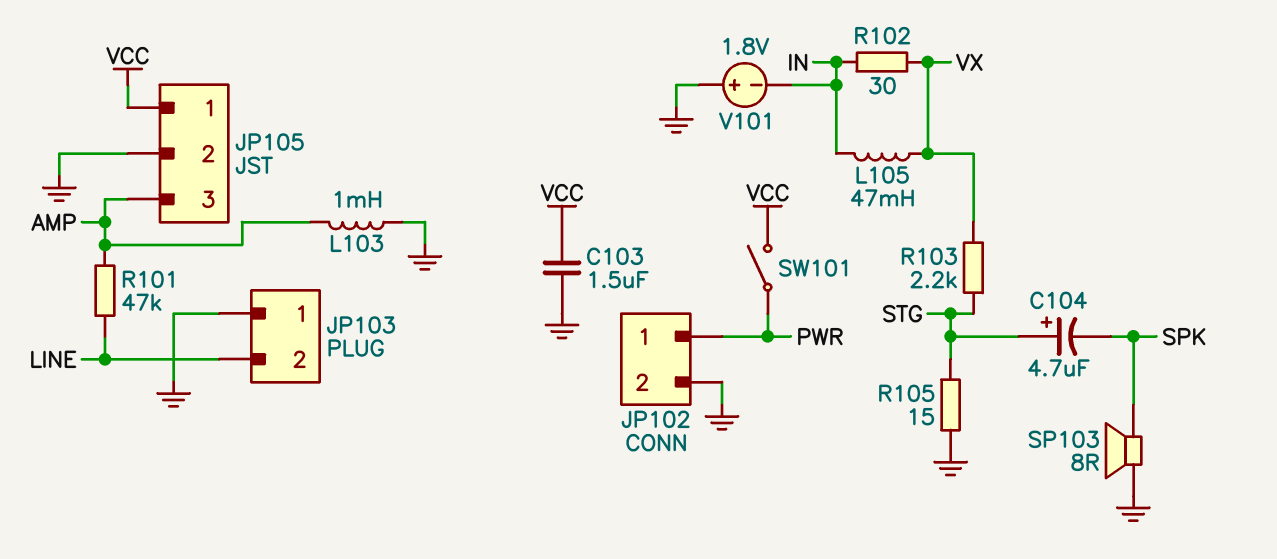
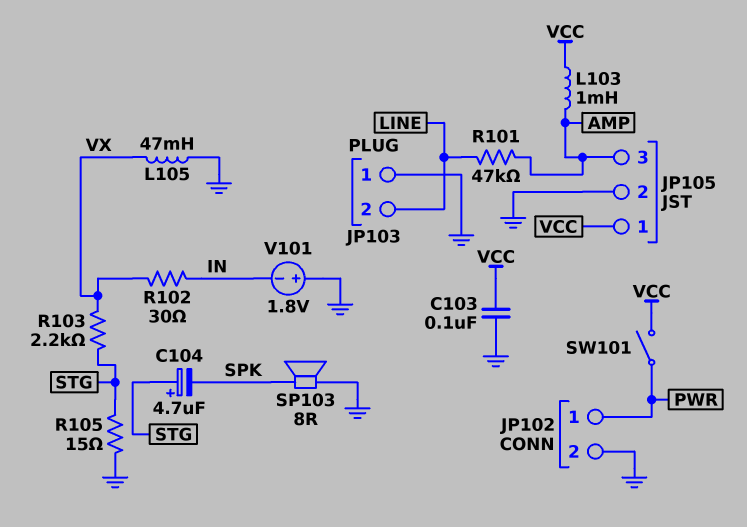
C103: 1.5uF (GND, VCC) -> 100nF (GND, VCC)
L103: 1mH (AMP, GND) -> 1mH (AMP, VCC)
L105: 47mH (IN, VX) -> 47mH (GND, VX)

